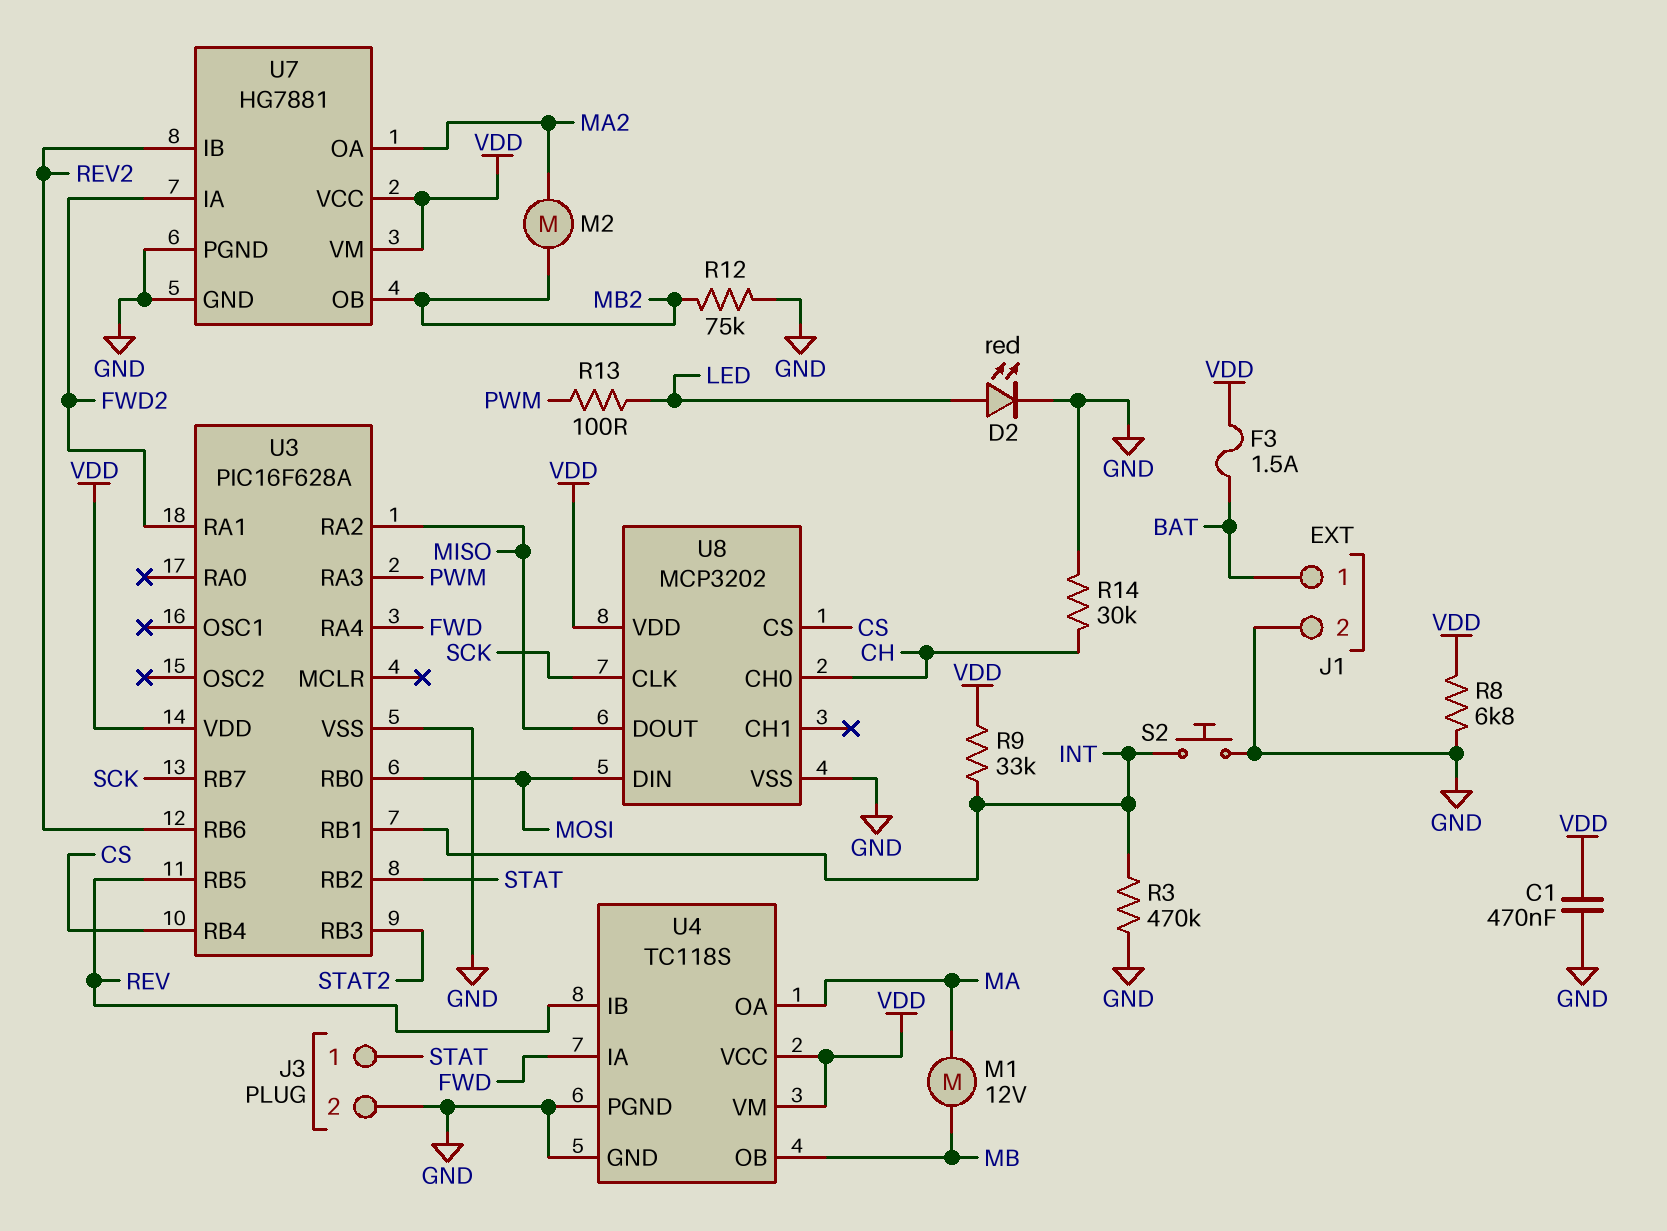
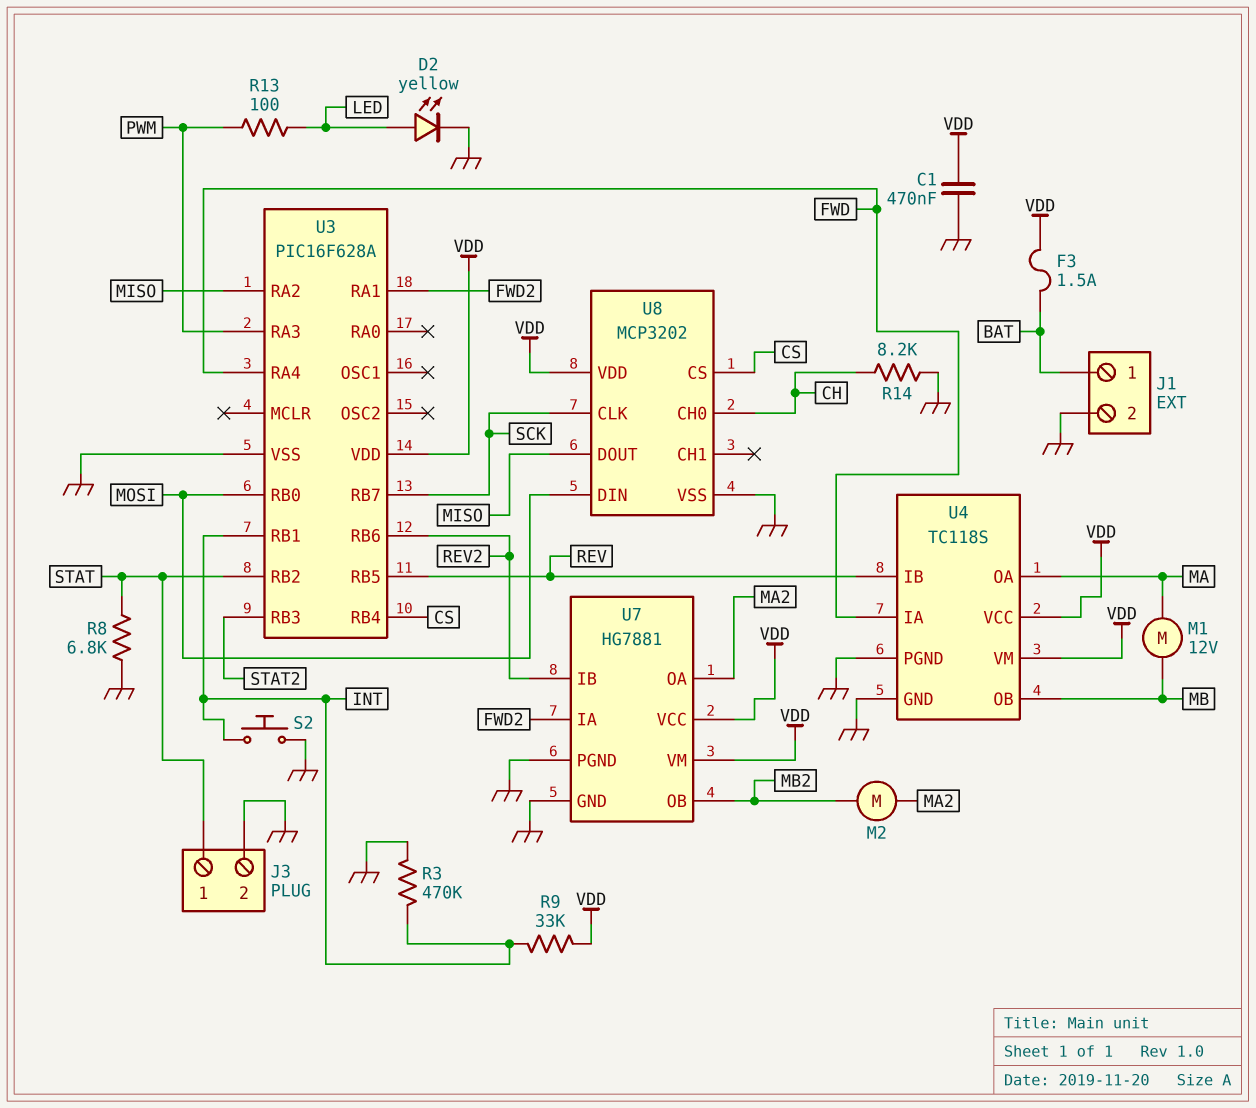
D2: LED red (A LED, K GND) -> LED yellow (A LED, K GND)
R8: 6.8k (GND, VDD) -> 6.8k (GND, STAT)
R12: 75k (GND, MB2) -> none
R14: 30k (CH, GND) -> 8.2k (CH, GND)

